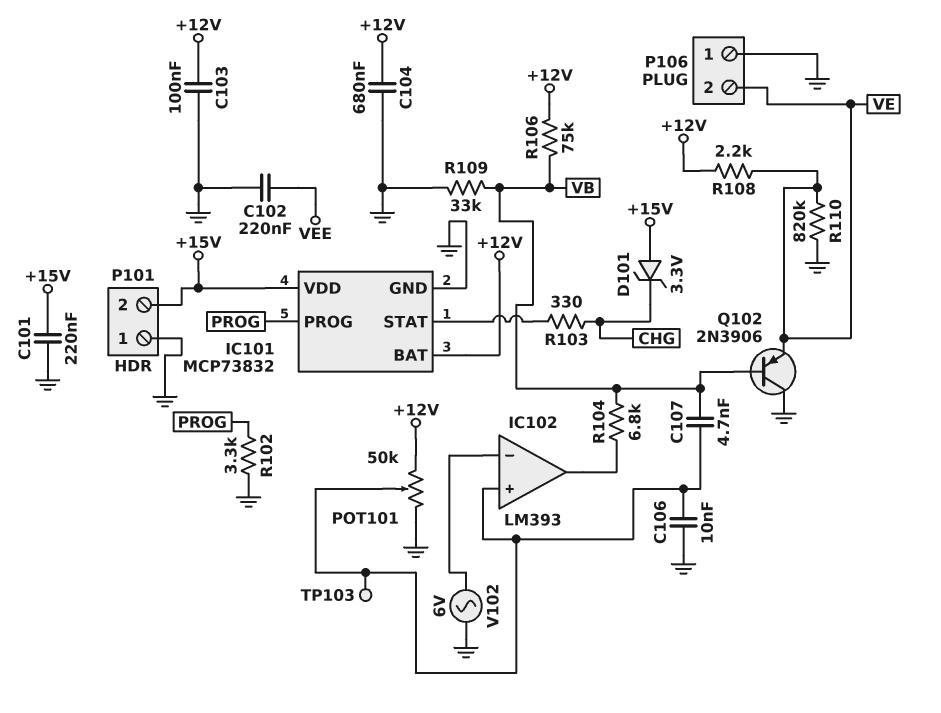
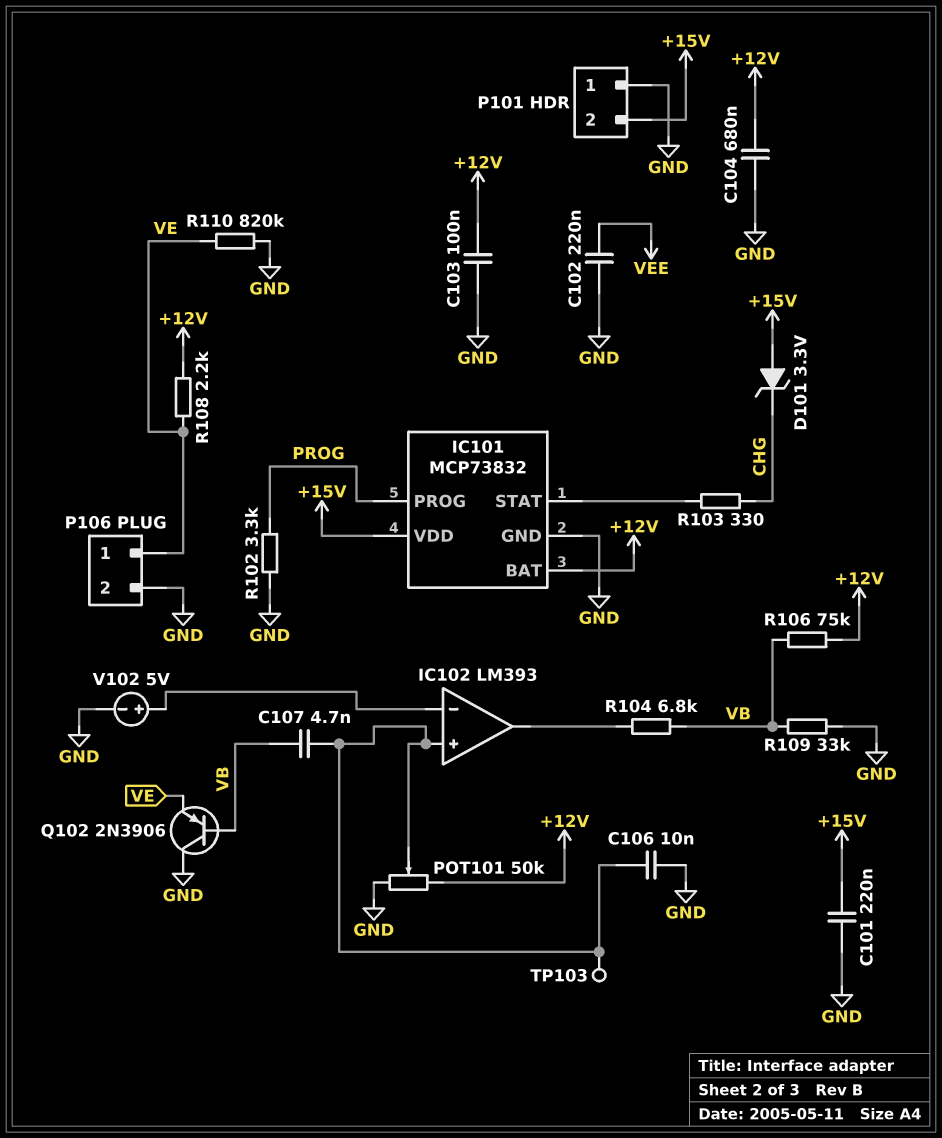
P106 pin 1: GND -> VE
P106 pin 2: VE -> GND
V102: AC 6V (GND, IC102/in-) -> 5V (plus IC102/in-, minus GND)

